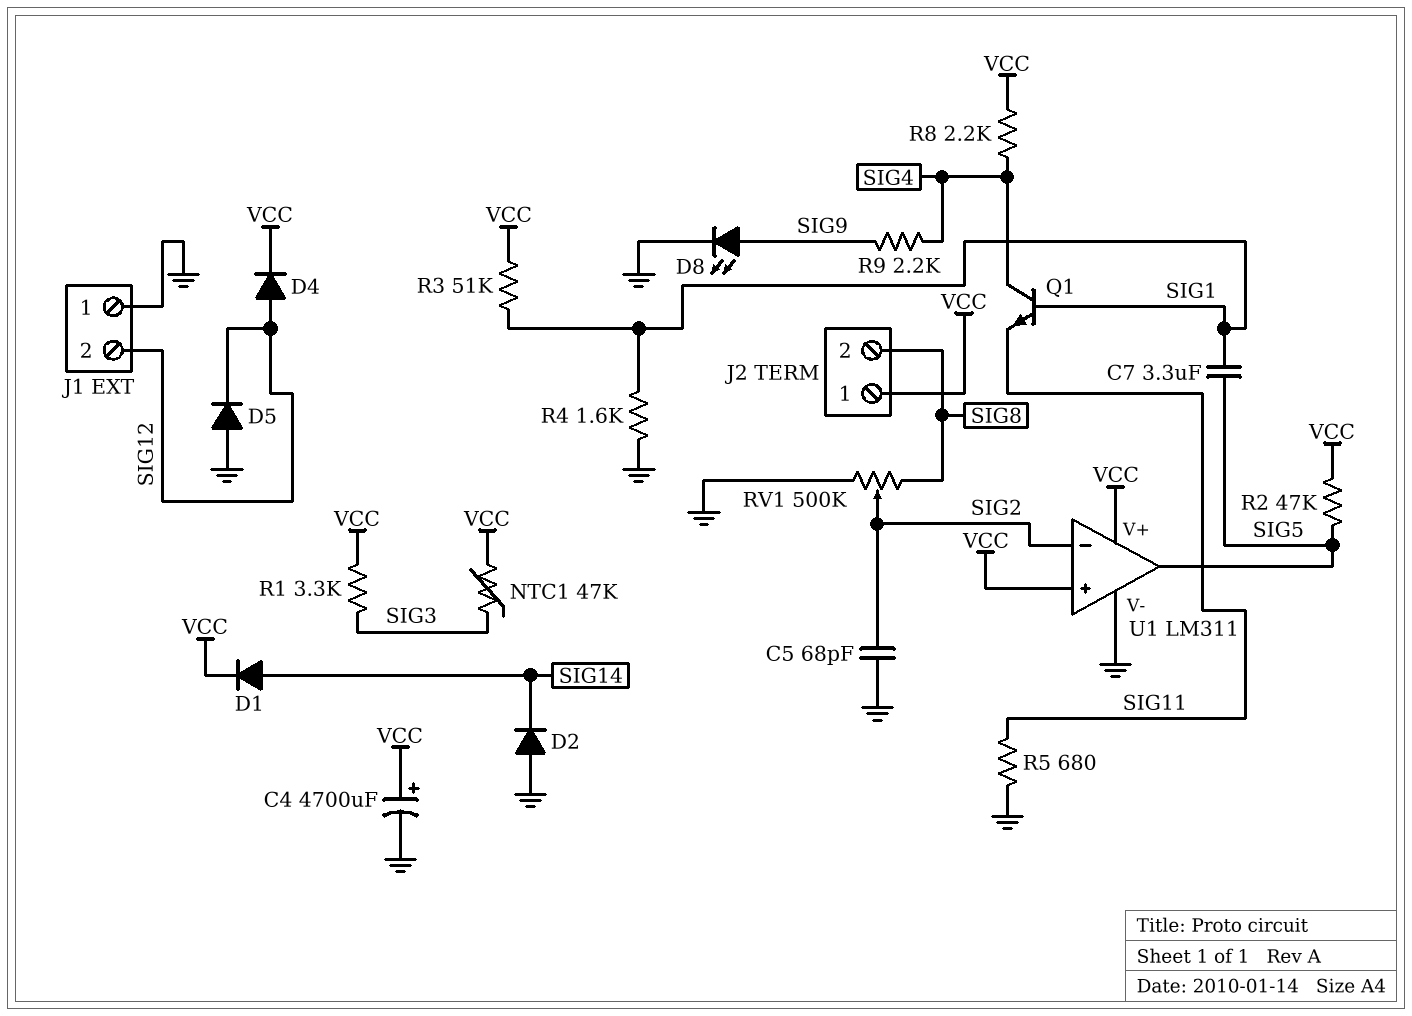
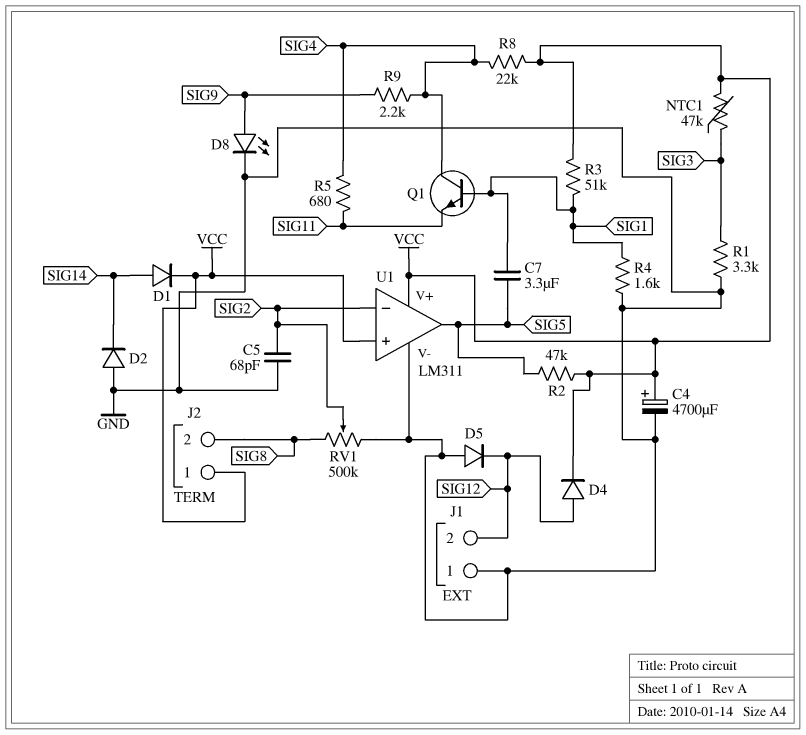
R1: 3.3k (SIG3, VCC) -> 3.3k (GND, SIG3)
R5: 680 (GND, SIG11) -> 680 (SIG4, SIG11)
R8: 2.2k (SIG4, VCC) -> 22k (SIG4, VCC)

